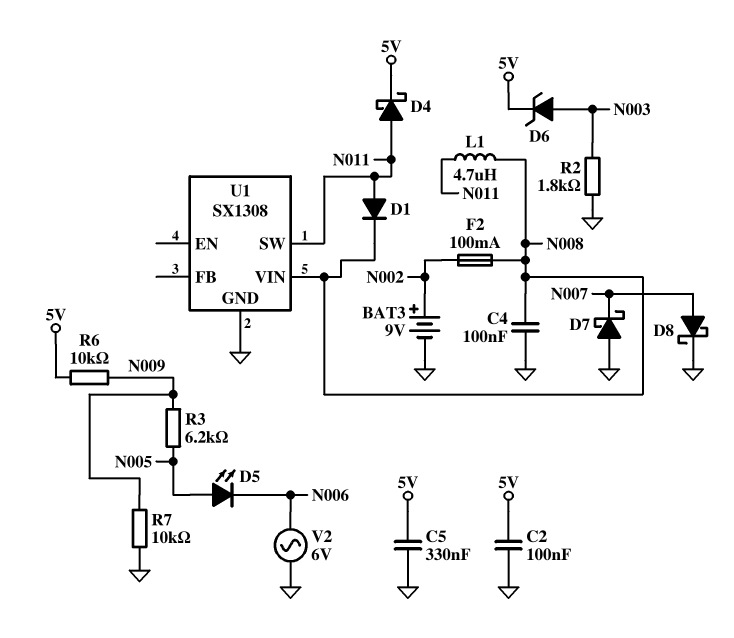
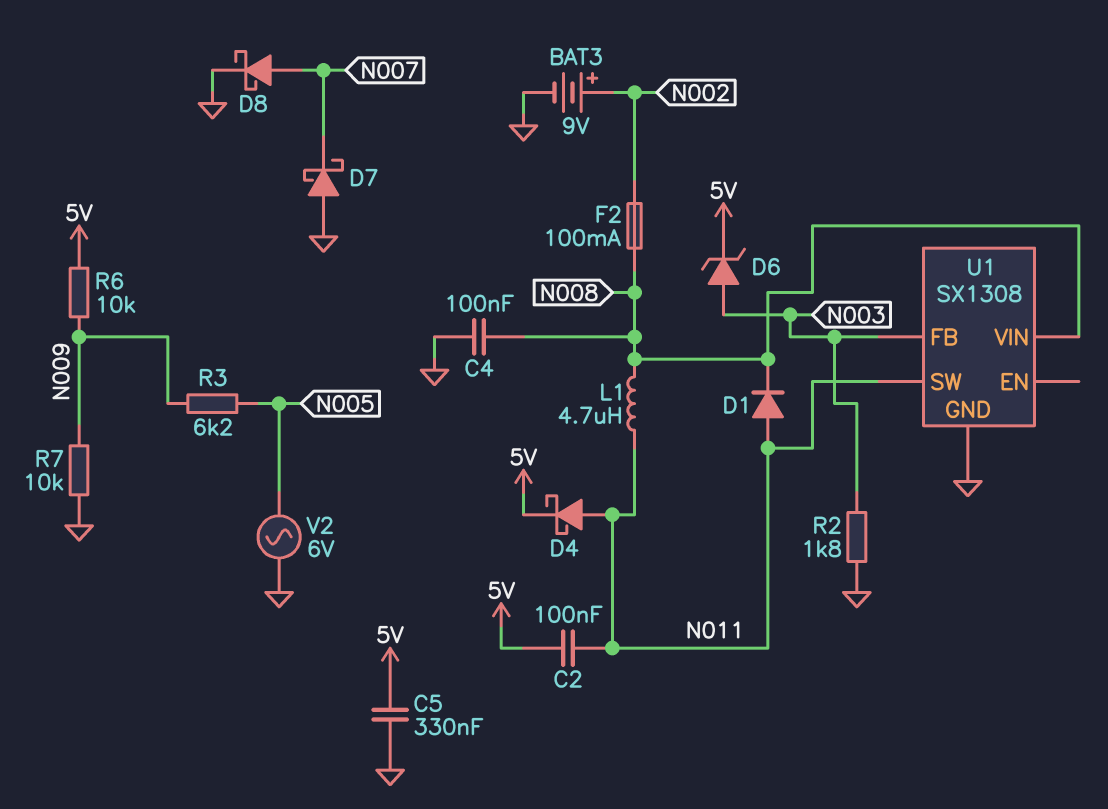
C2: 100nF (5V, GND) -> 100nF (5V, N011)
D5: LED (A N005, K N006) -> none
U1 pin FB: none -> N003
V2: AC 6V (GND, N006) -> AC 6V (GND, N005)

